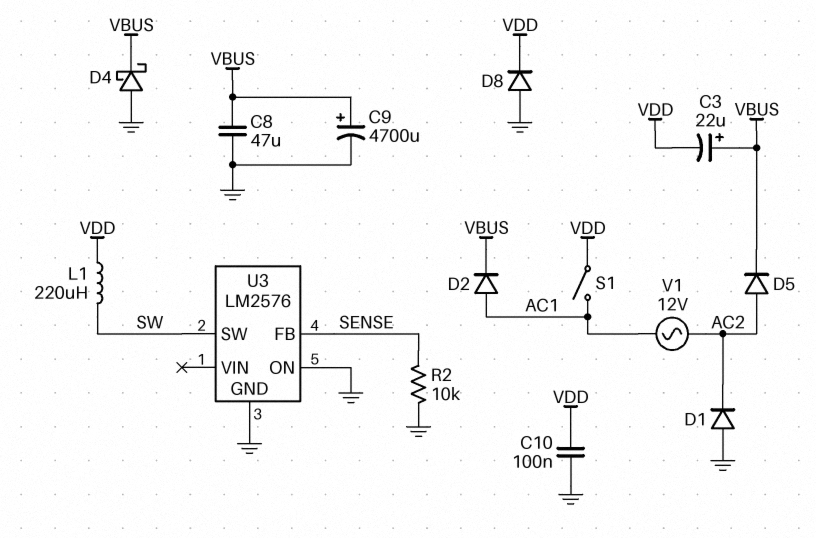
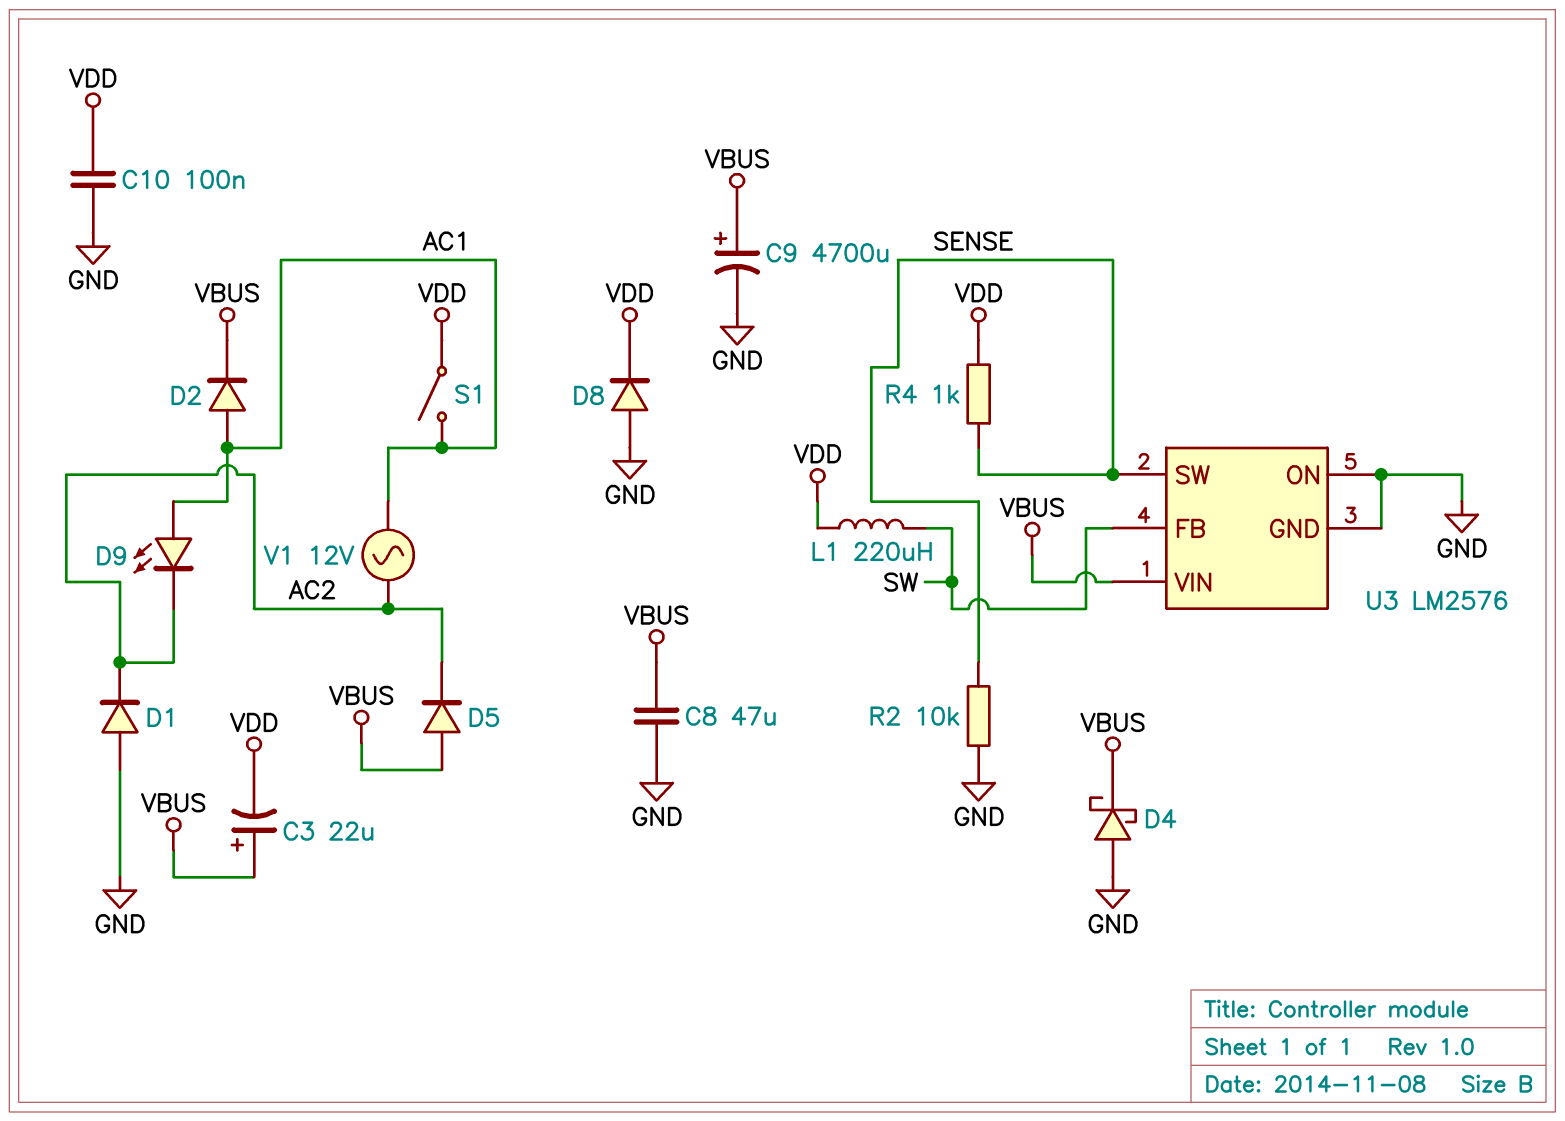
D5: diode (A AC2, K VBUS) -> diode (A VBUS, K AC2)
D9: none -> LED (A AC1, K AC2)
R4: none -> 1k (SENSE, VDD)
U3 pin FB: SENSE -> SW
U3 pin SW: SW -> SENSE
U3 pin VIN: none -> VBUS

